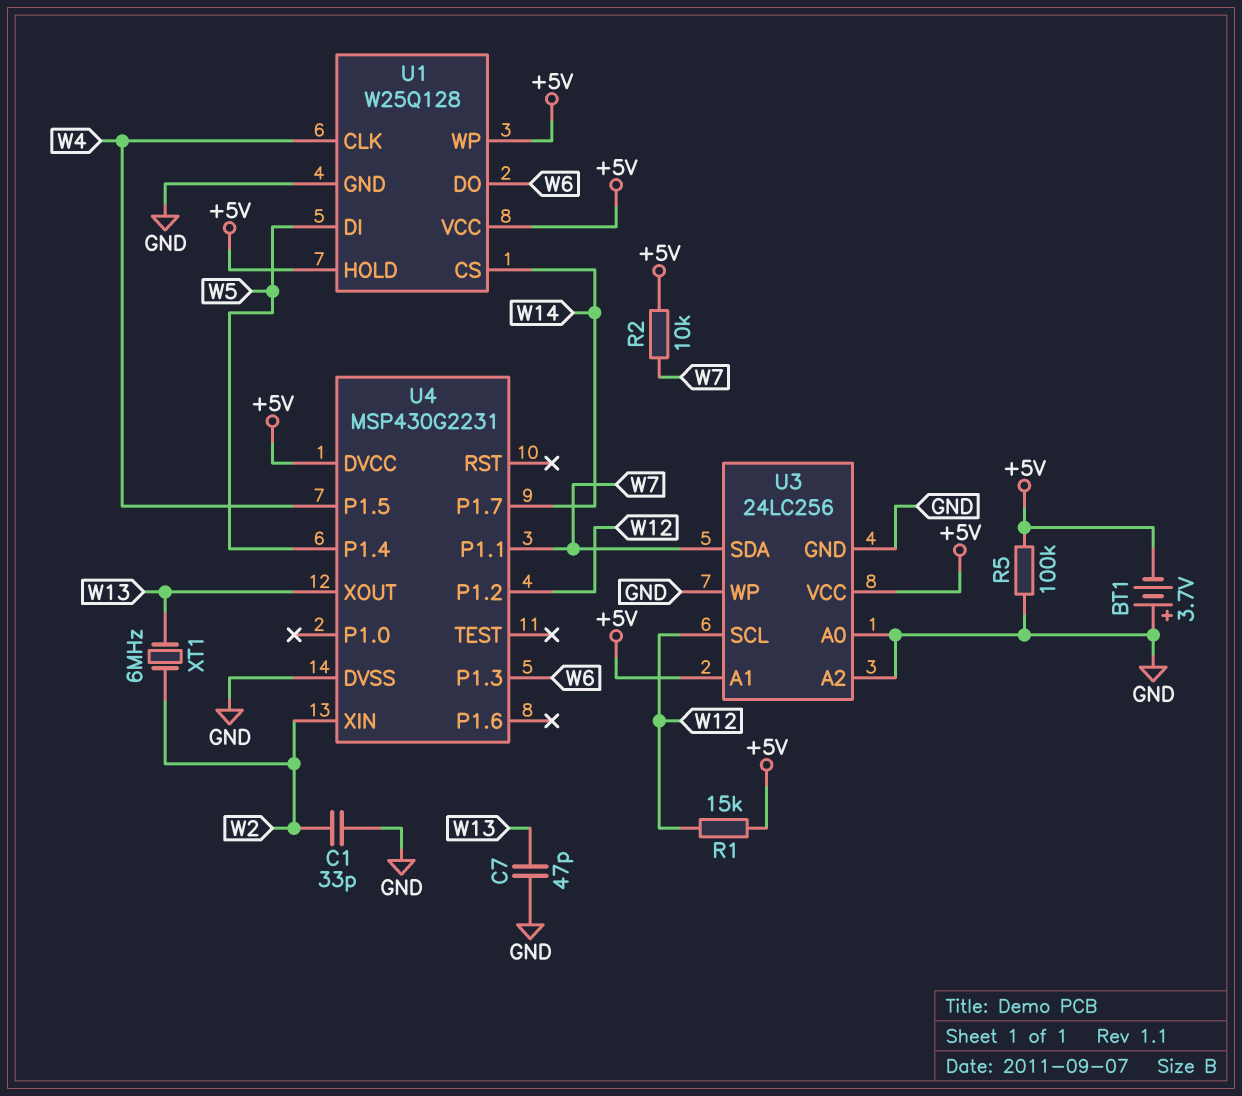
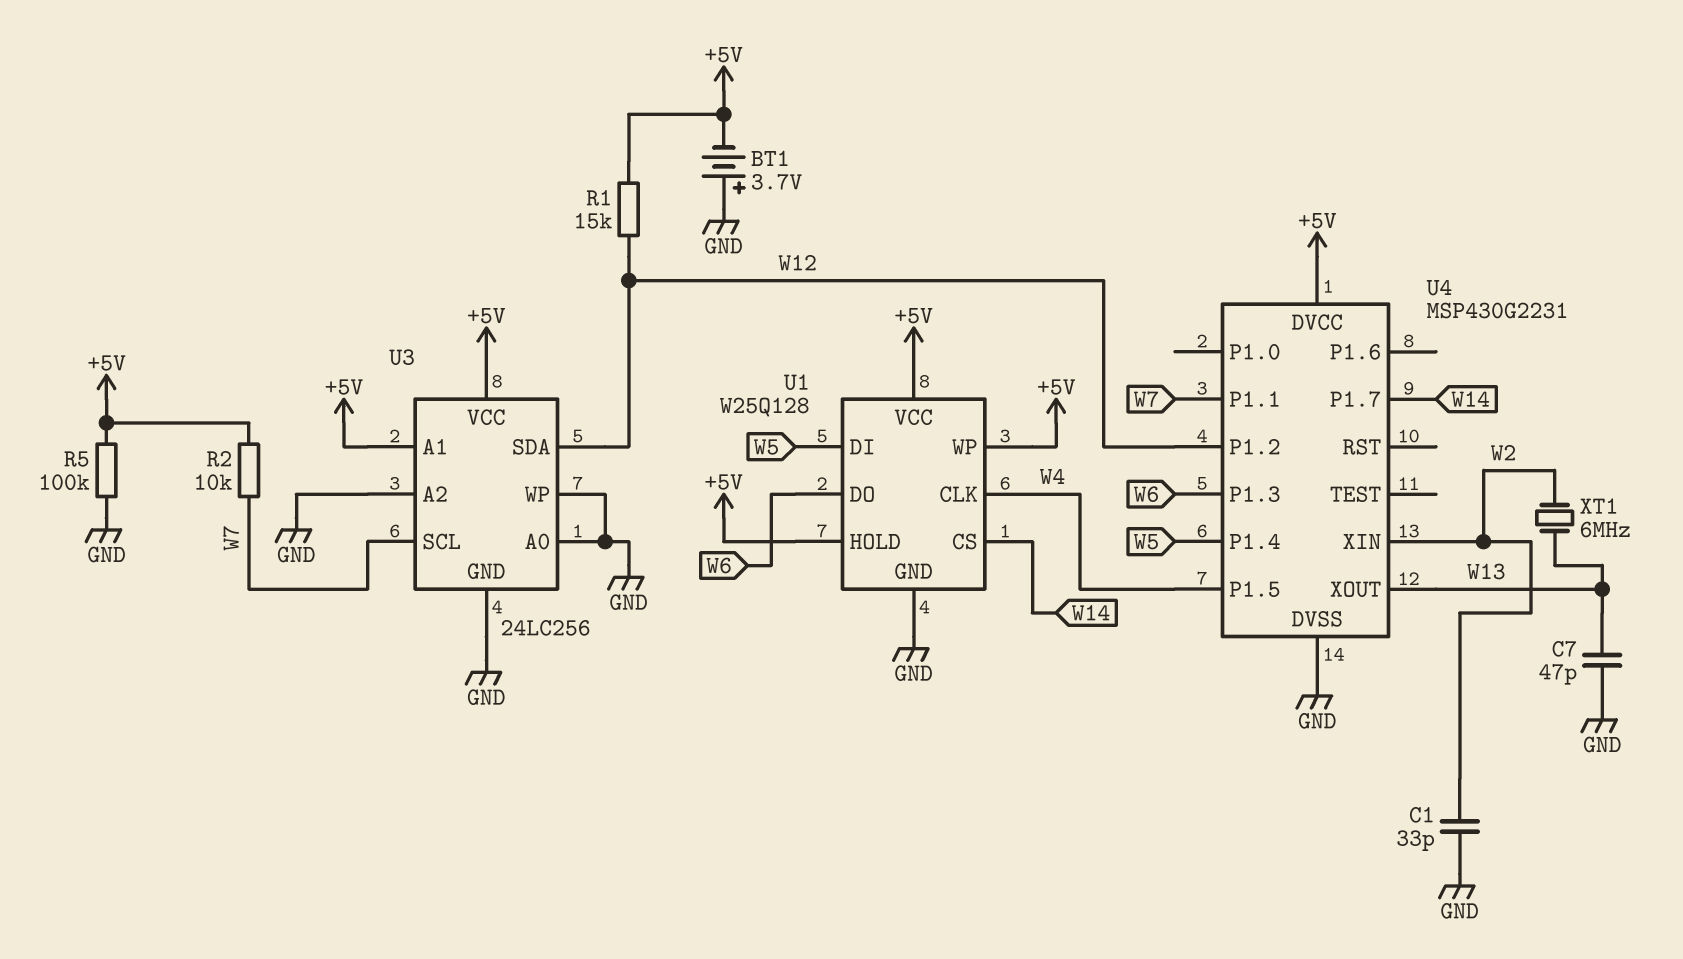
U3 pin SCL: W12 -> W7
U3 pin SDA: W7 -> W12

